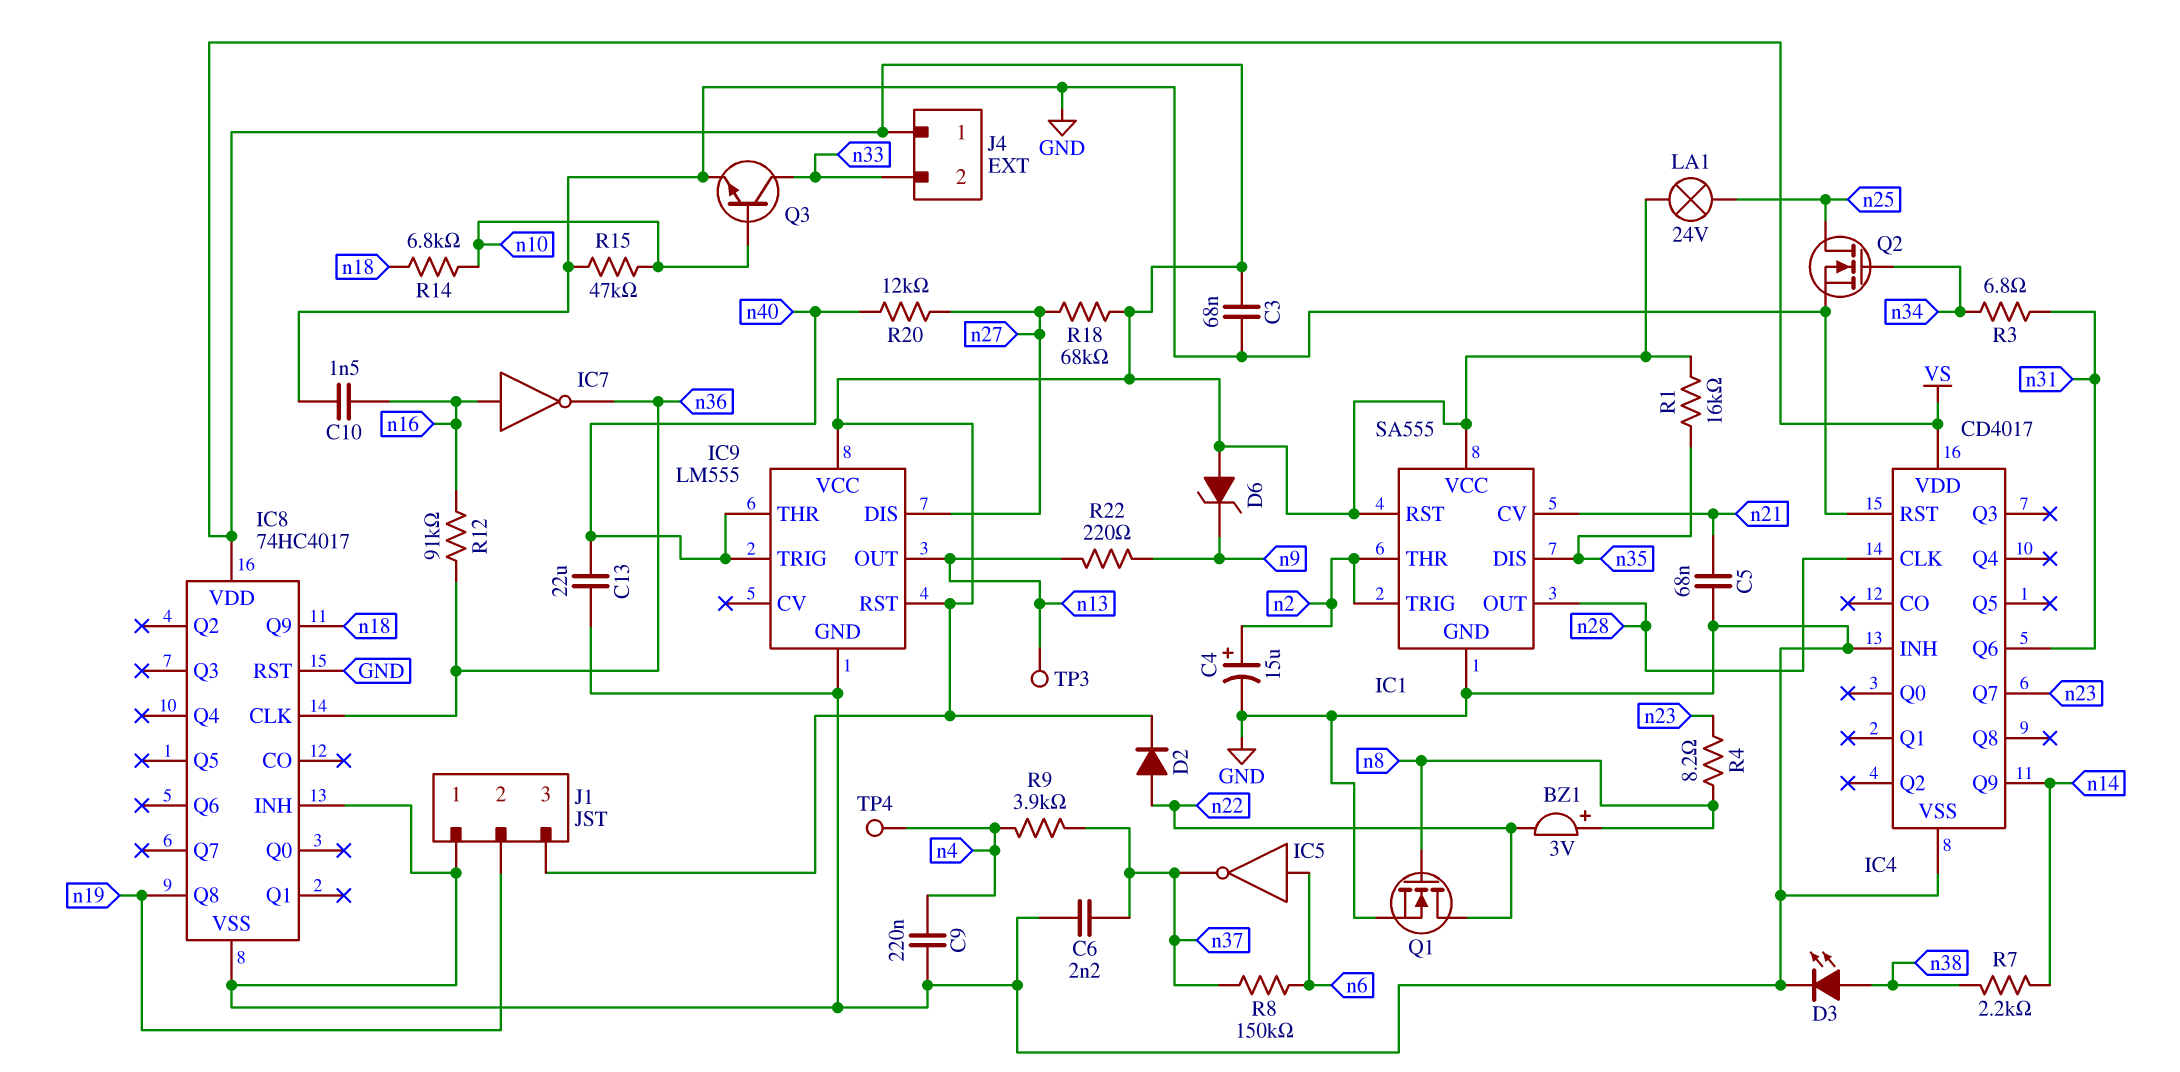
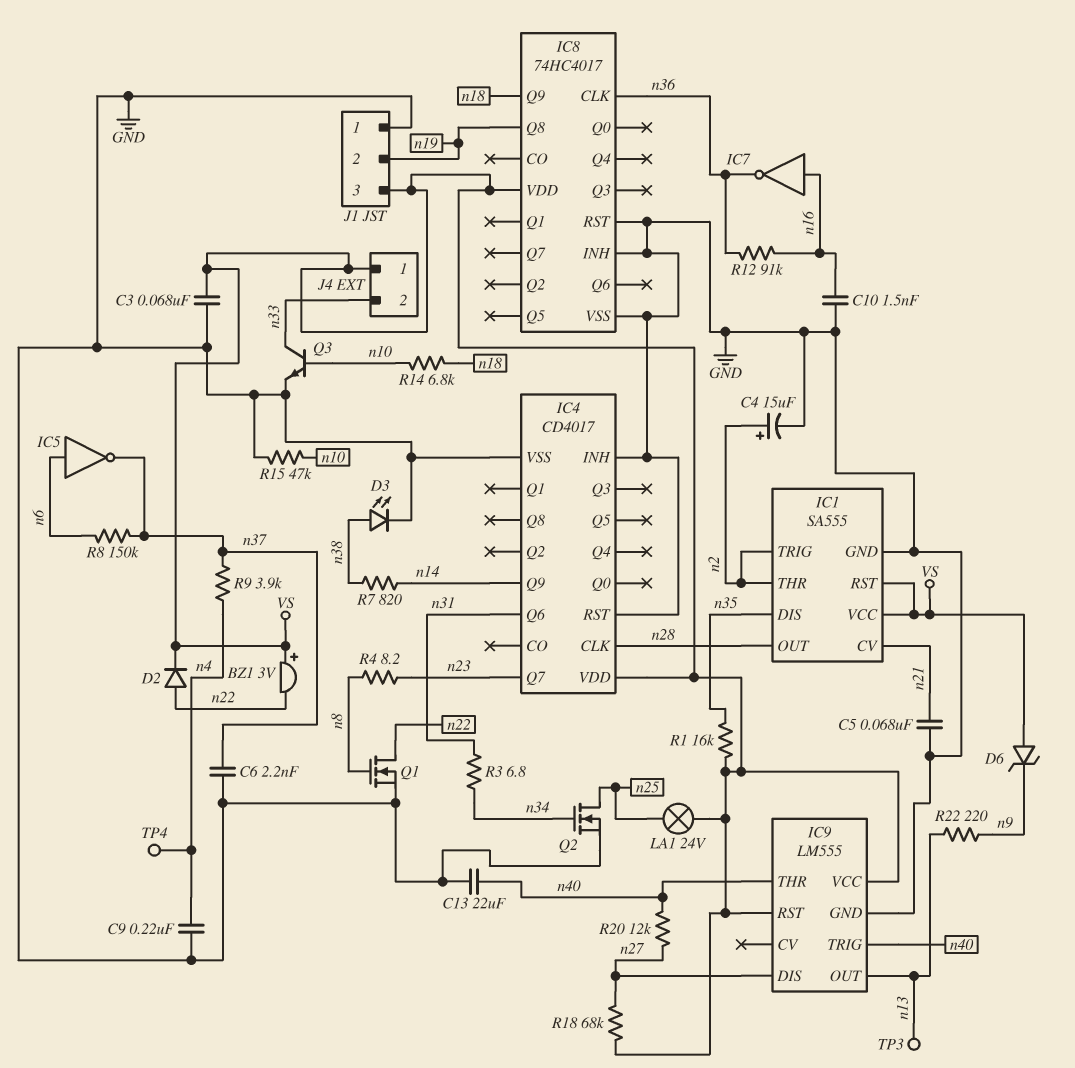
BZ1: buzzer 3V (plus n8, minus n22) -> buzzer 3V (plus VS, minus n22)
R7: 2.2k (n14, n38) -> 820 (n14, n38)

